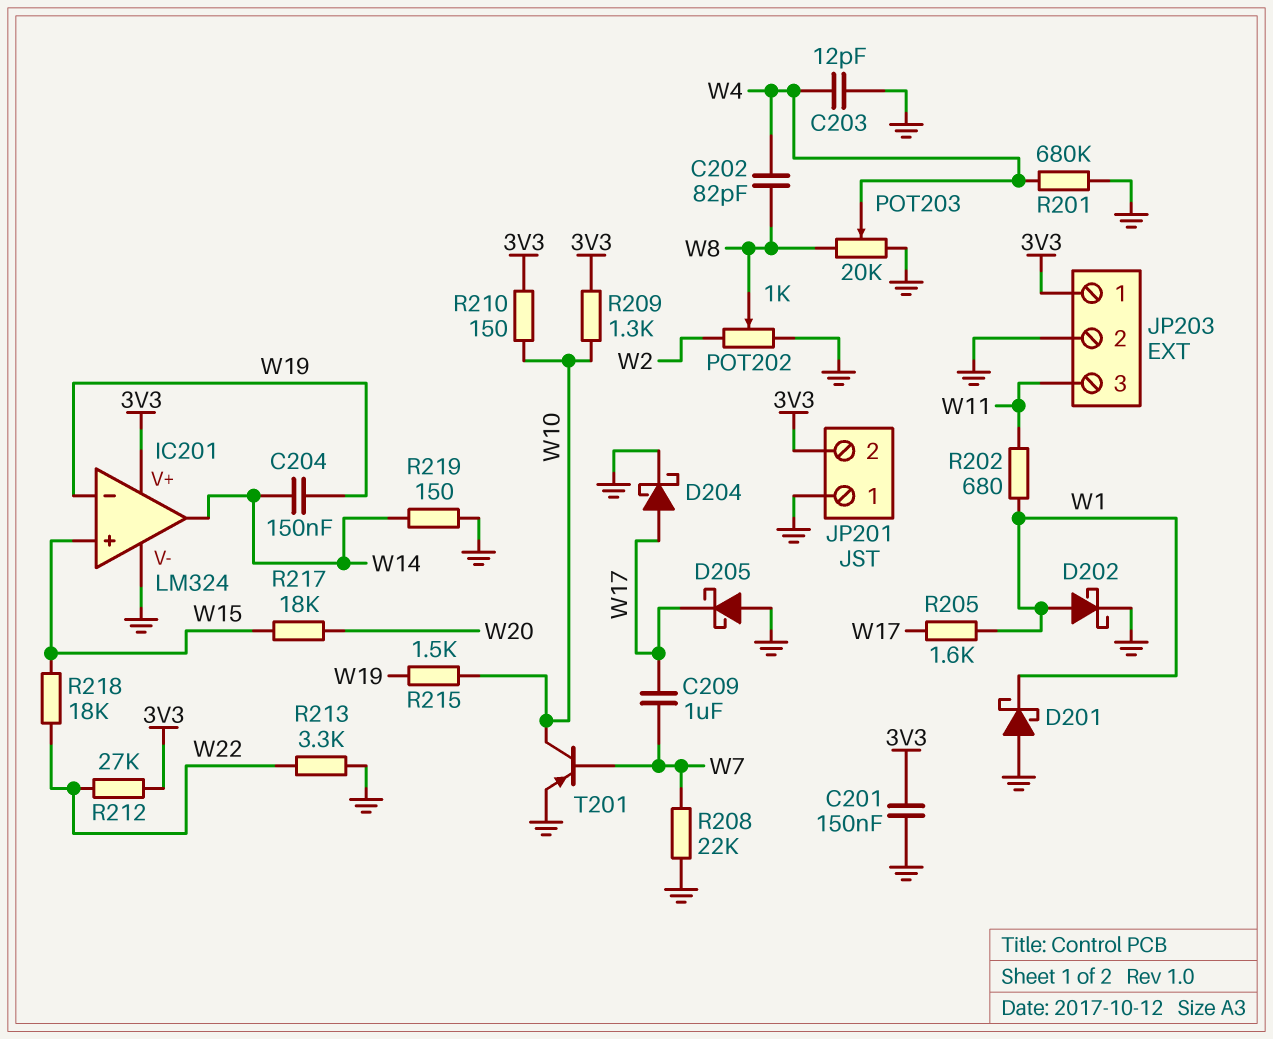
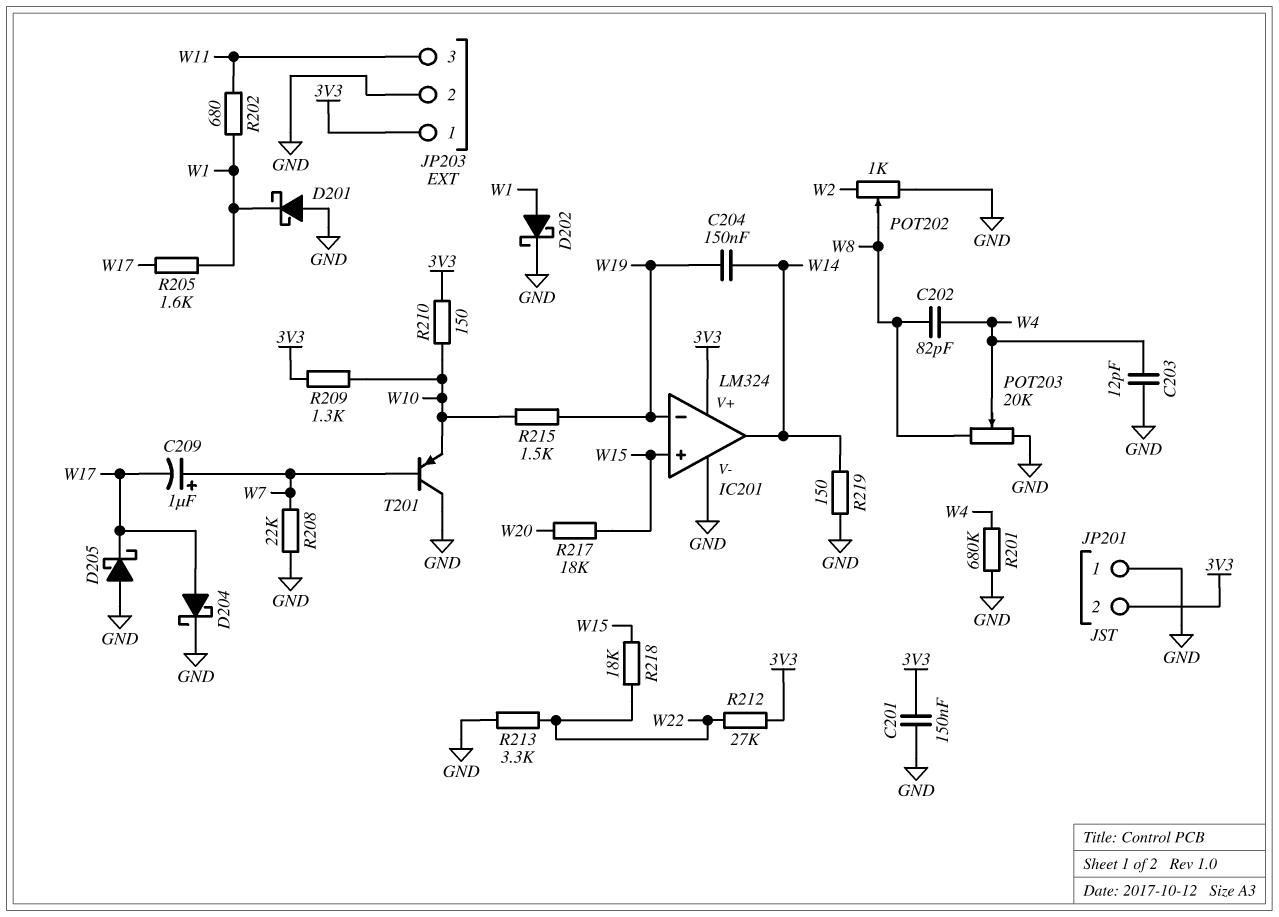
C209: 1uF (W7, W17) -> 1uF (plus W7, minus W17)
T201: PNP (B W7, C W10, E GND) -> PNP (B W7, C GND, E W10)

